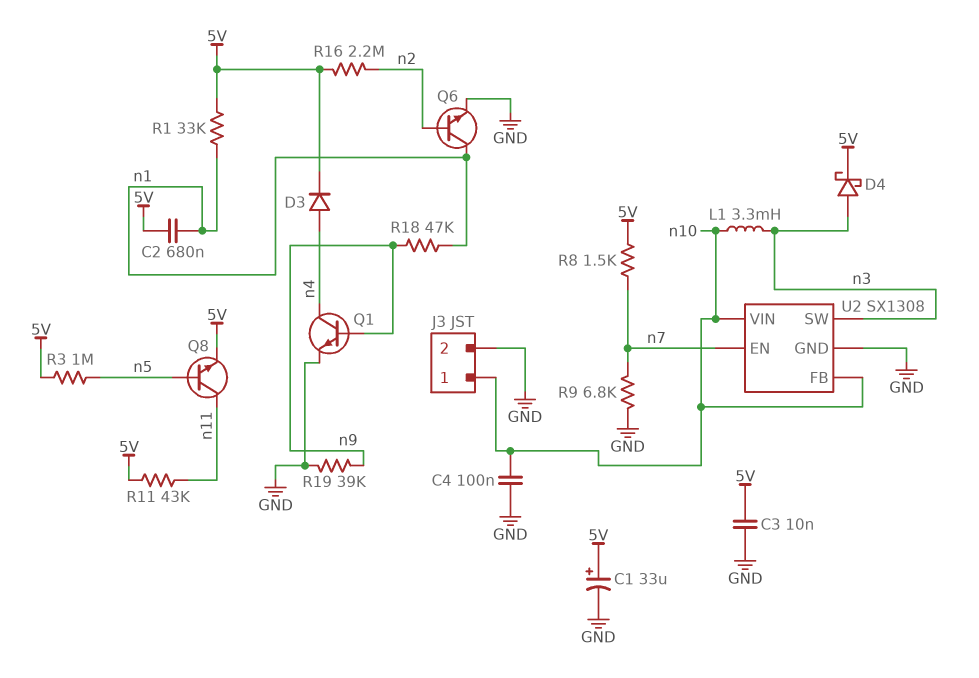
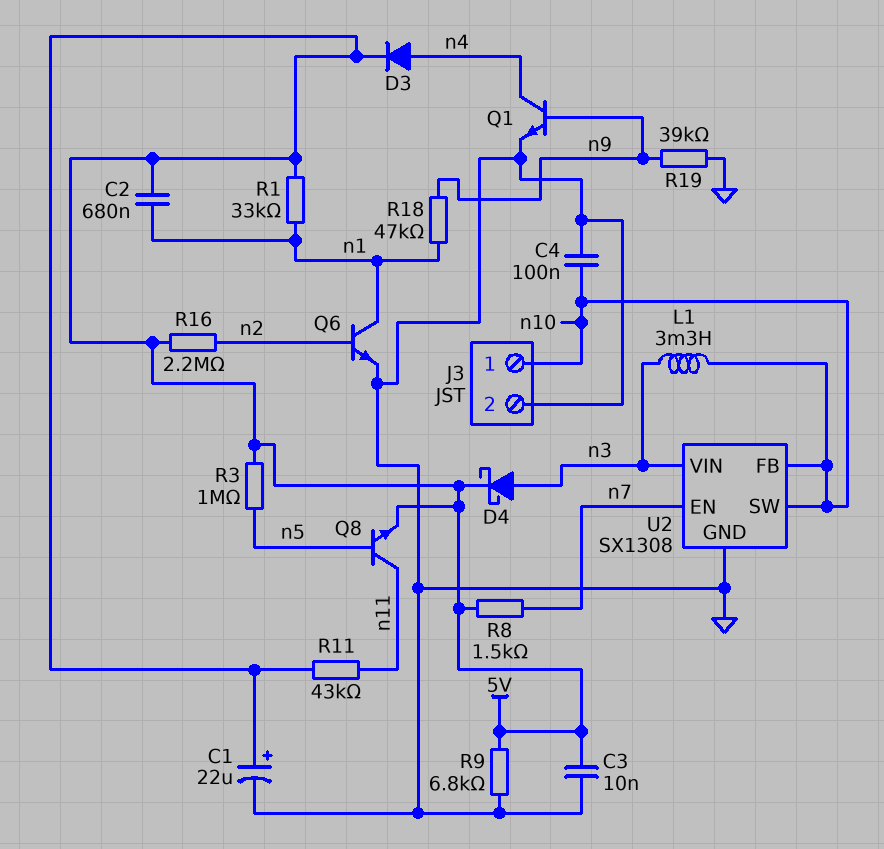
C1: 33uF (plus 5V, minus GND) -> 22uF (plus 5V, minus GND)
R9: 6.8k (GND, n7) -> 6.8k (5V, GND)
U2 pin SW: n3 -> n10
U2 pin VIN: n10 -> n3

